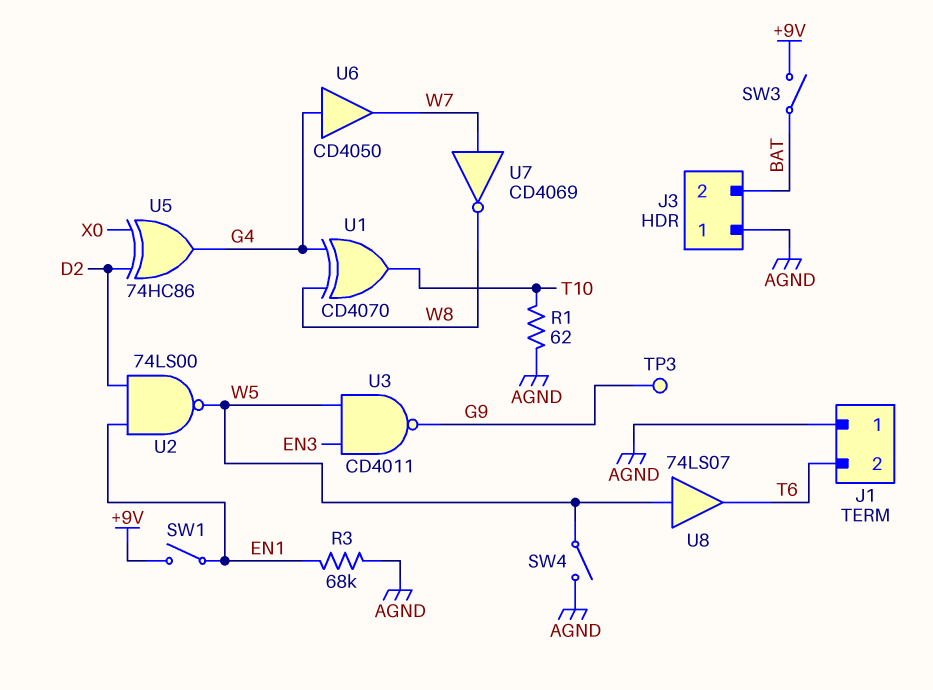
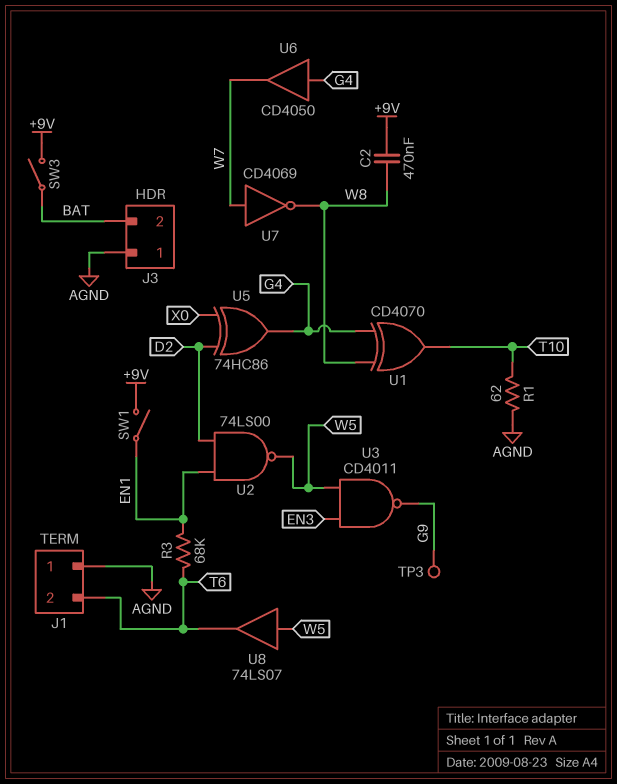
C2: none -> 470nF (+9V, W8)
R3: 68k (AGND, EN1) -> 68k (EN1, T6)
SW4: switch (AGND, W5) -> none

